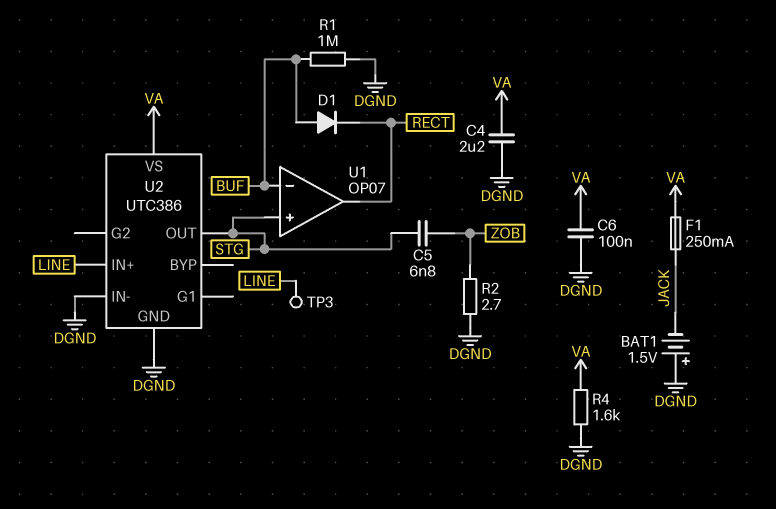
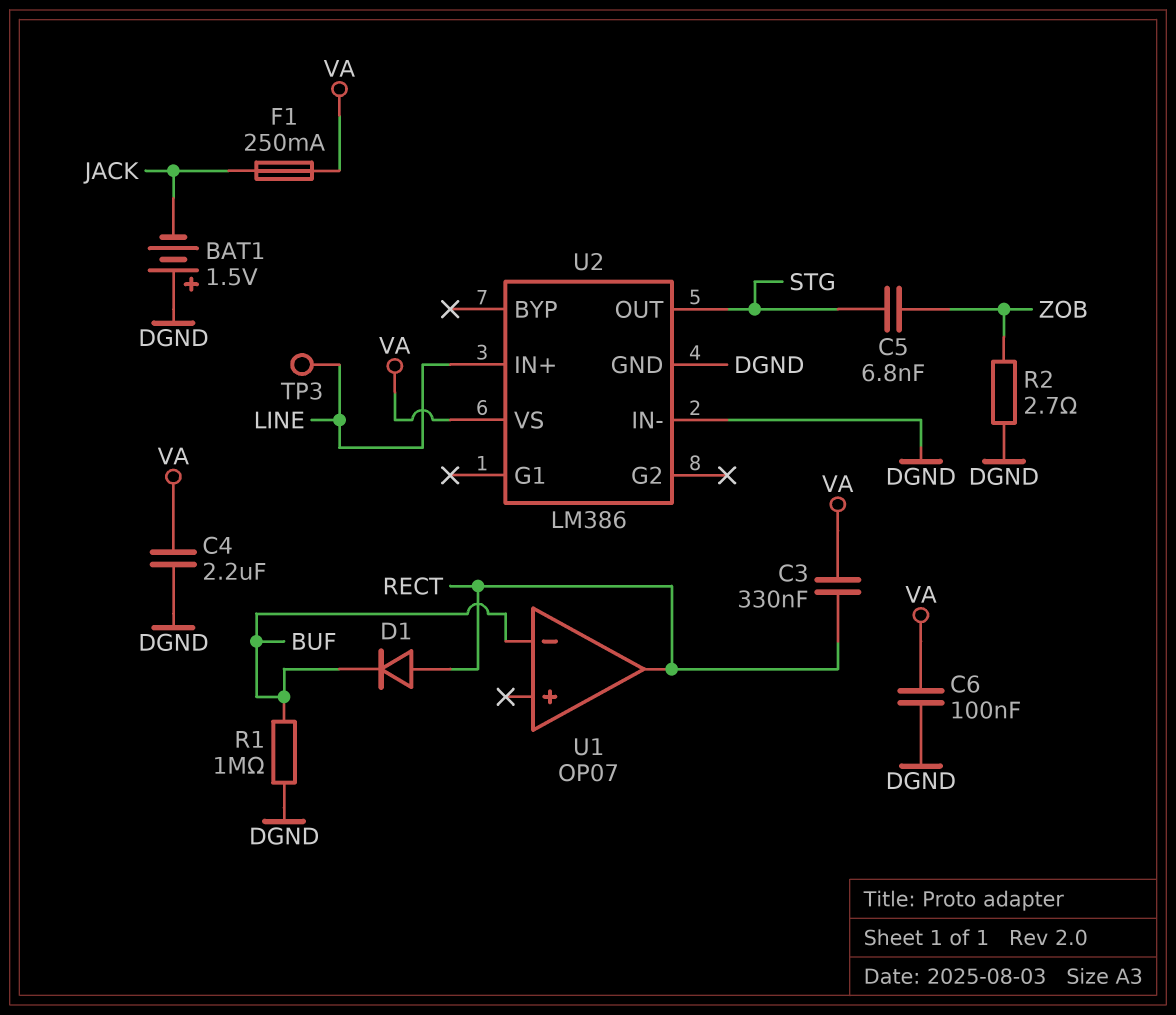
C3: none -> 330nF (RECT, VA)
D1: diode (A BUF, K RECT) -> diode (A RECT, K BUF)
R4: 1.6k (DGND, VA) -> none
U1 pin in+: STG -> none
U2: UTC386 -> LM386

